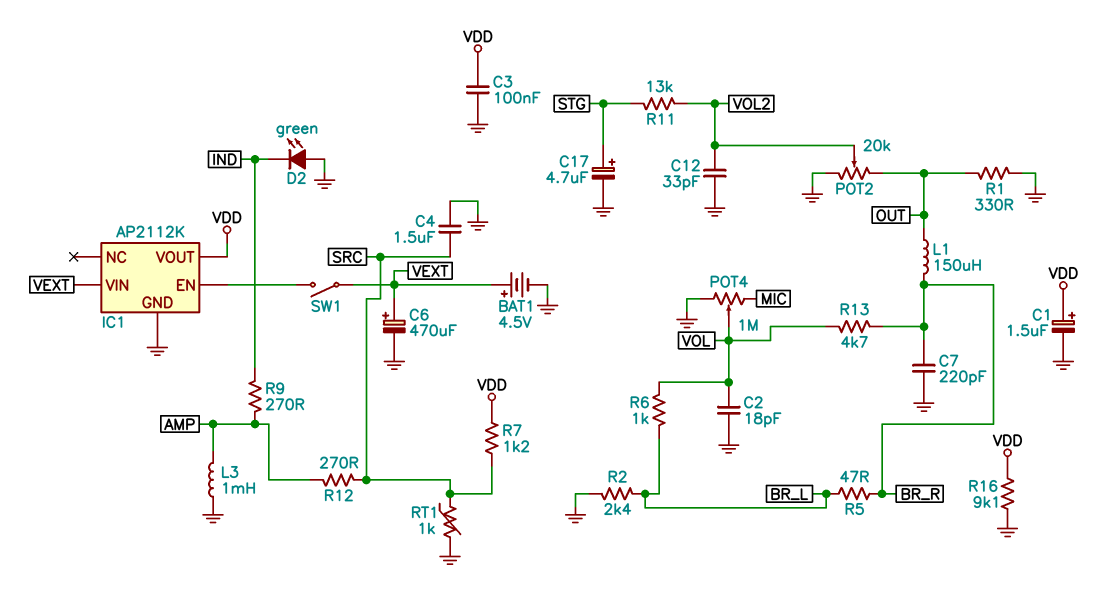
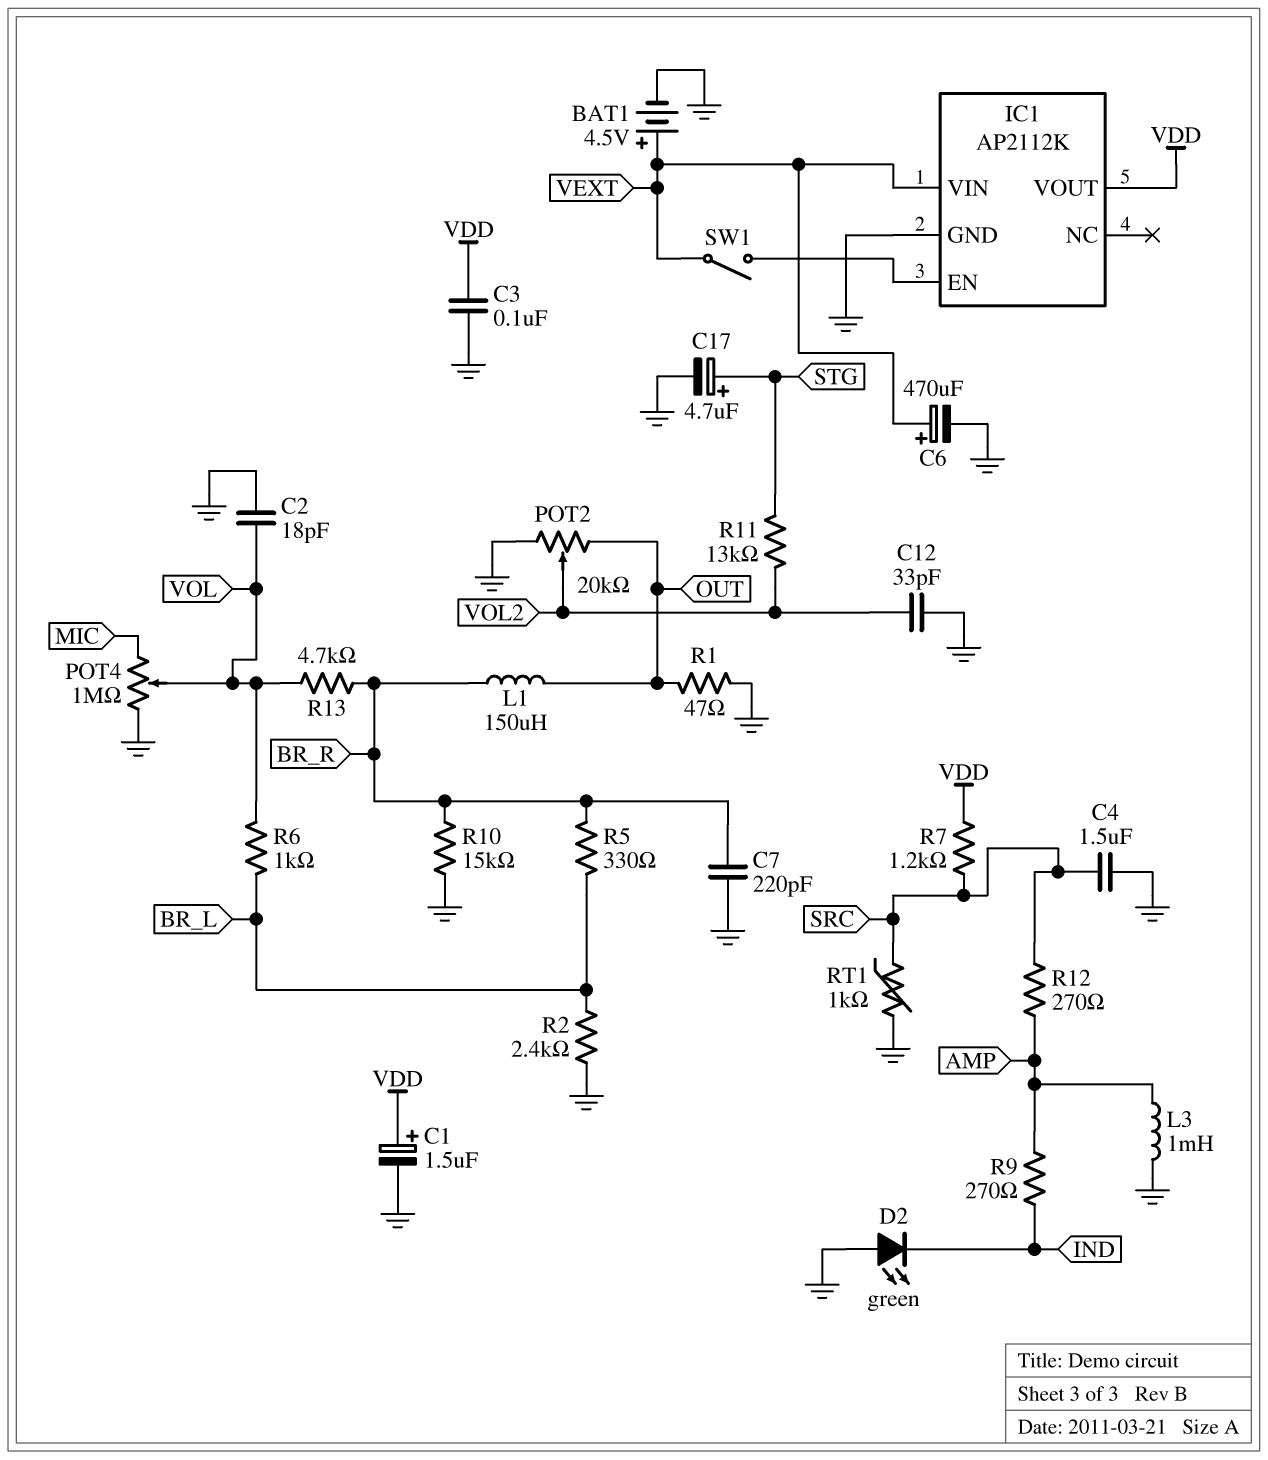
R1: 330 (GND, OUT) -> 47 (GND, OUT)
R5: 47 (BR_L, BR_R) -> 330 (BR_L, BR_R)
R10: none -> 15k (BR_R, GND)
R16: 9.1k (GND, VDD) -> none

